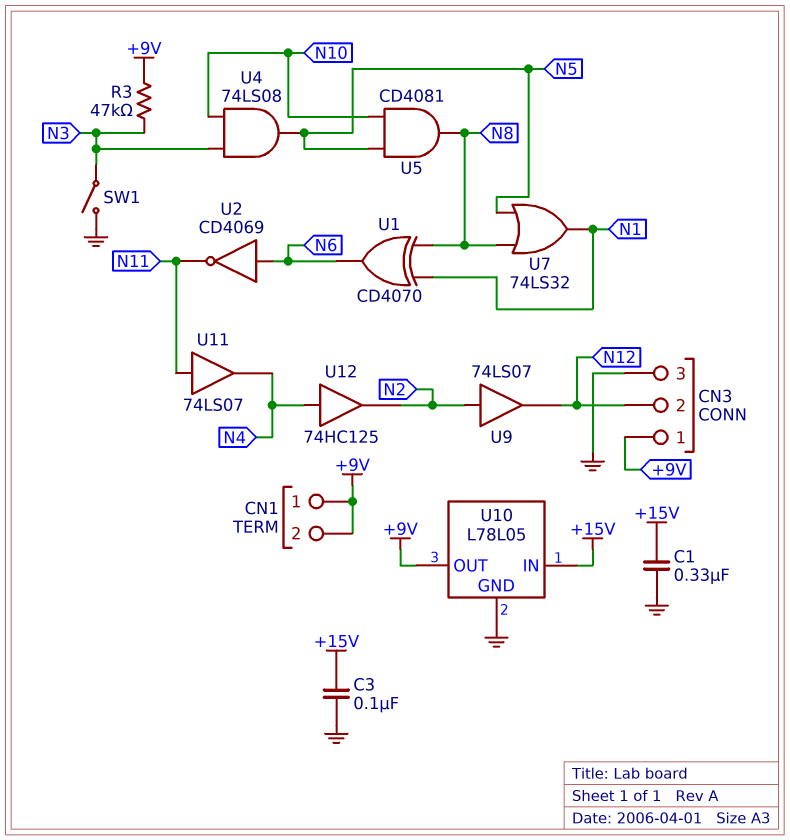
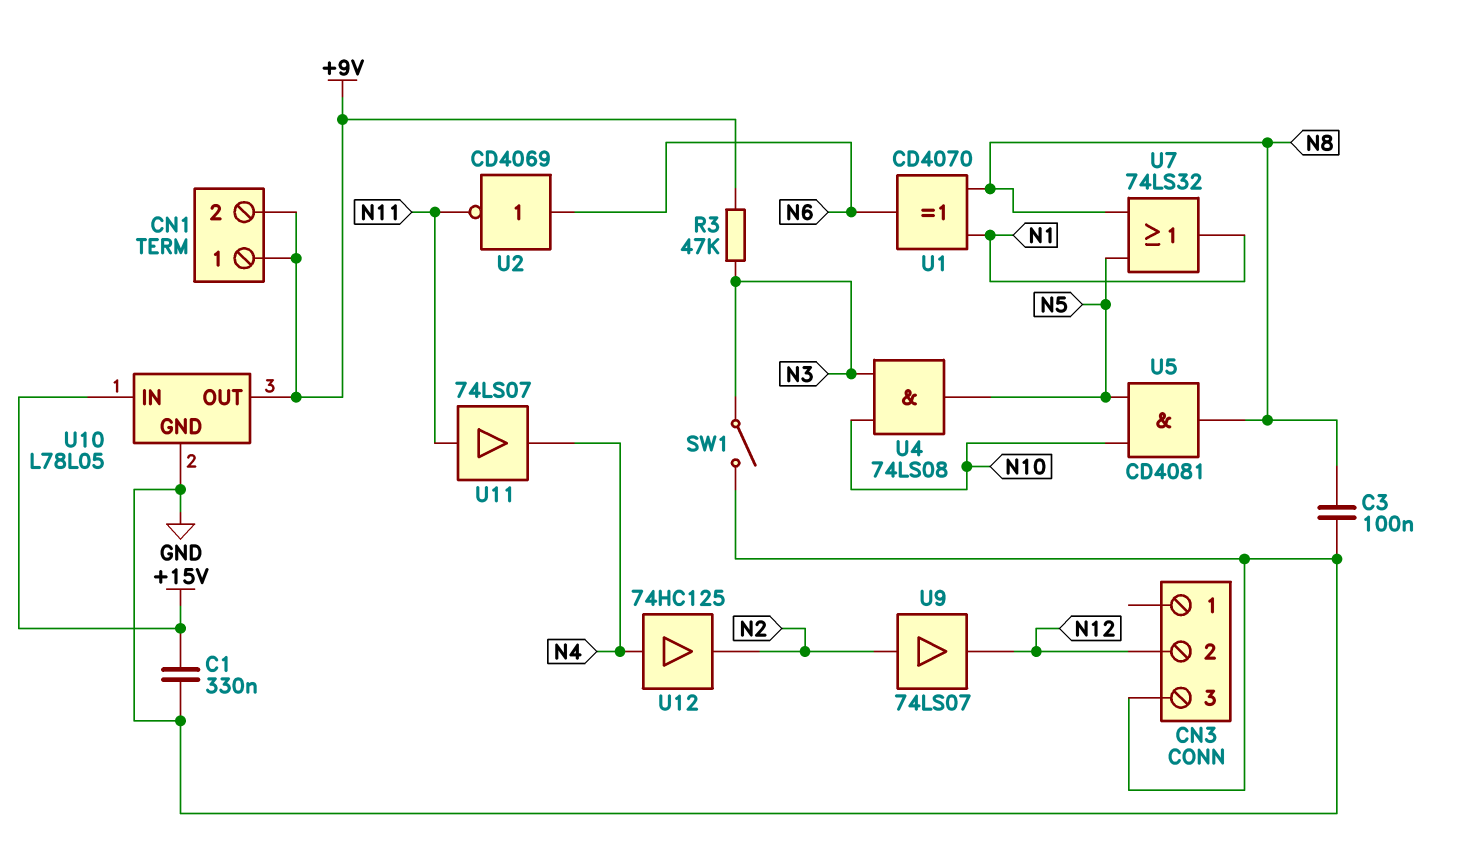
C3: 100nF (+15V, GND) -> 100nF (GND, N8)
CN3 pin 1: +9V -> none

